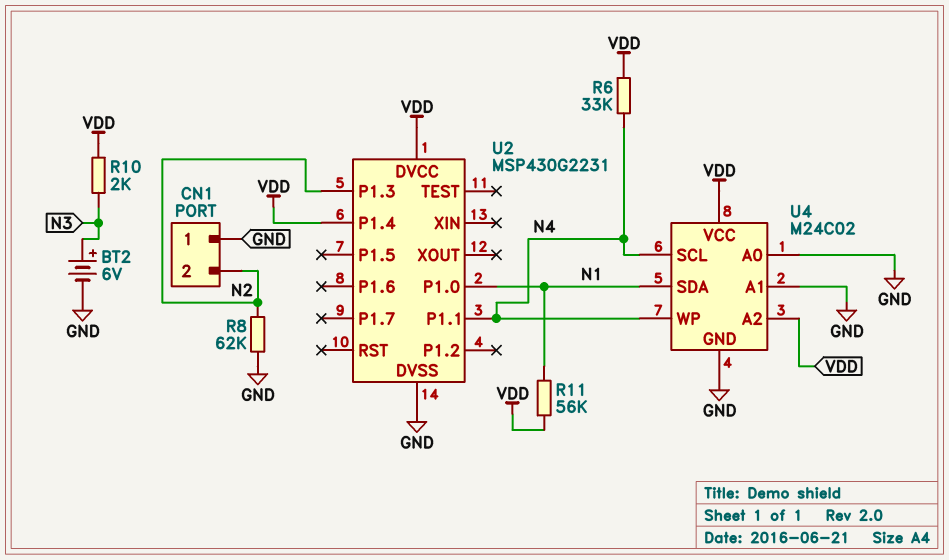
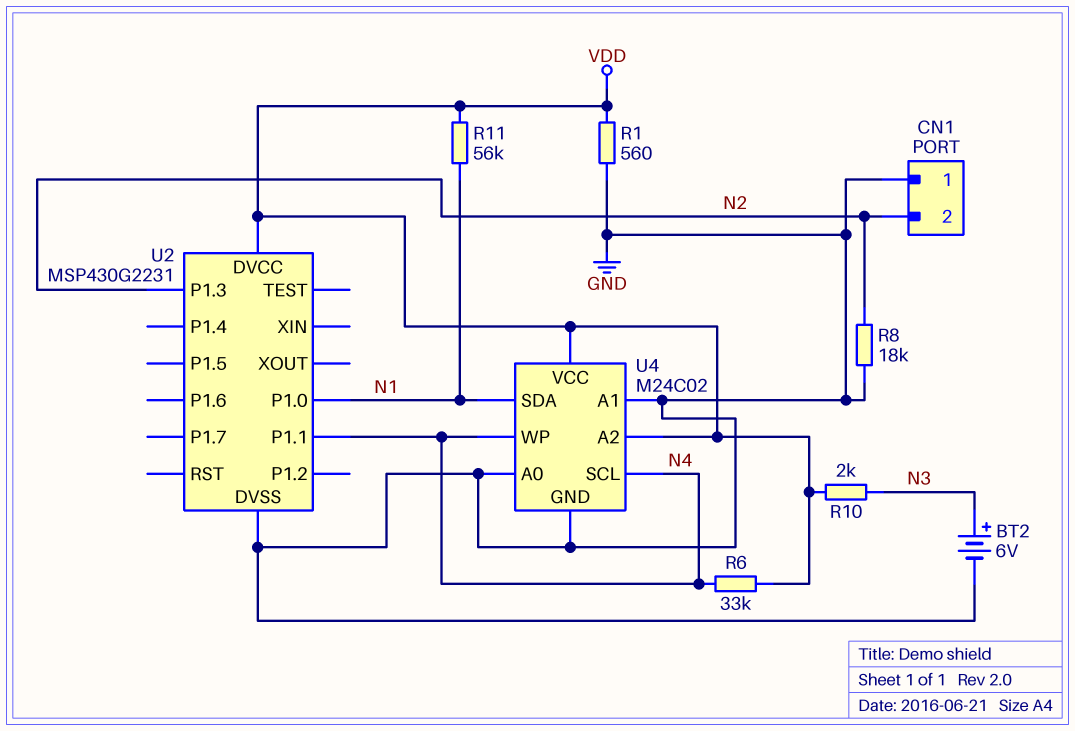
R1: none -> 560 (GND, VDD)
R8: 62k (GND, N2) -> 18k (GND, N2)
U2 pin P1.4: VDD -> none

